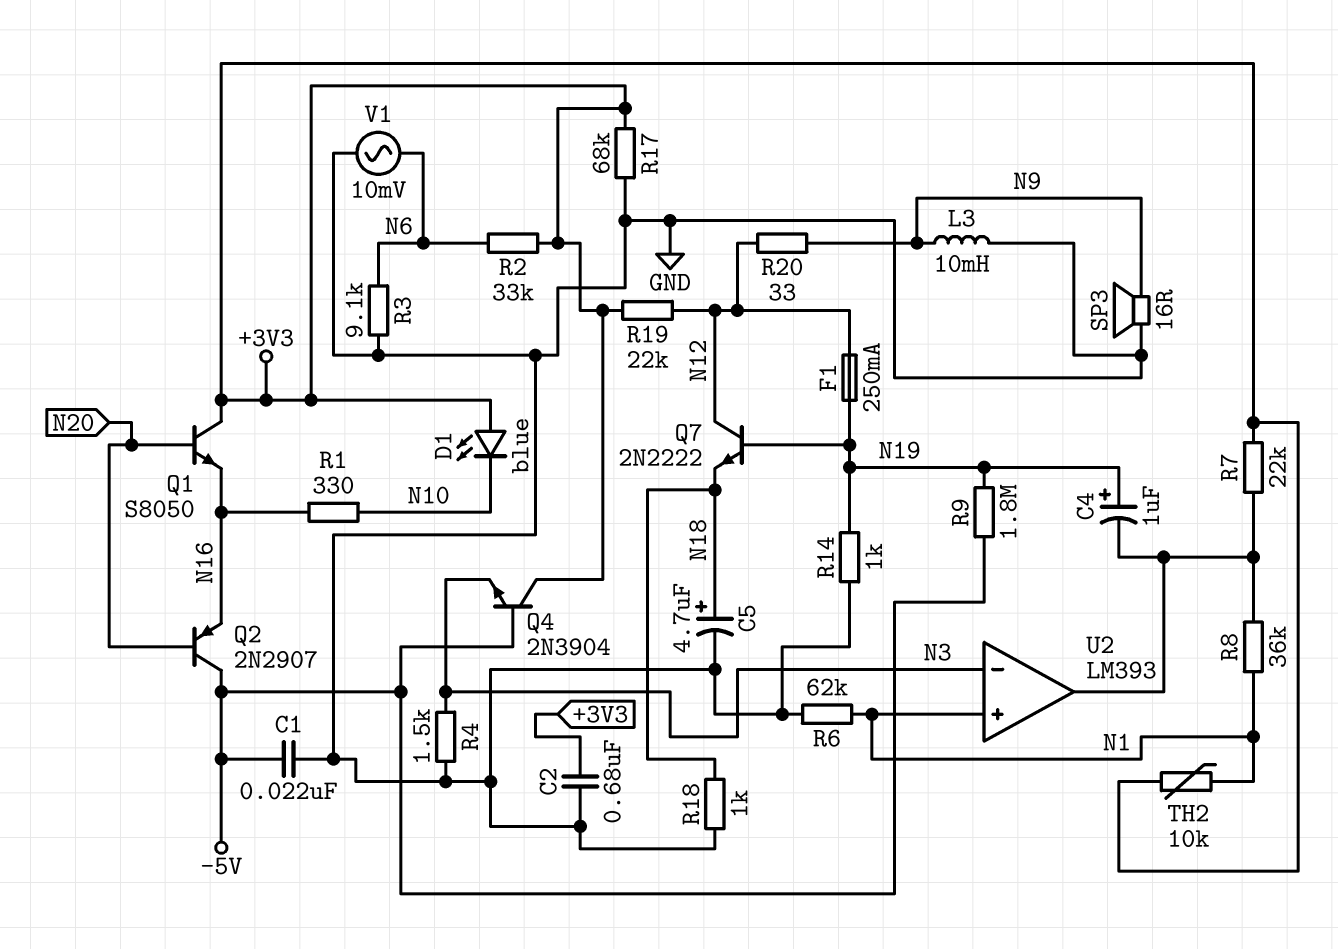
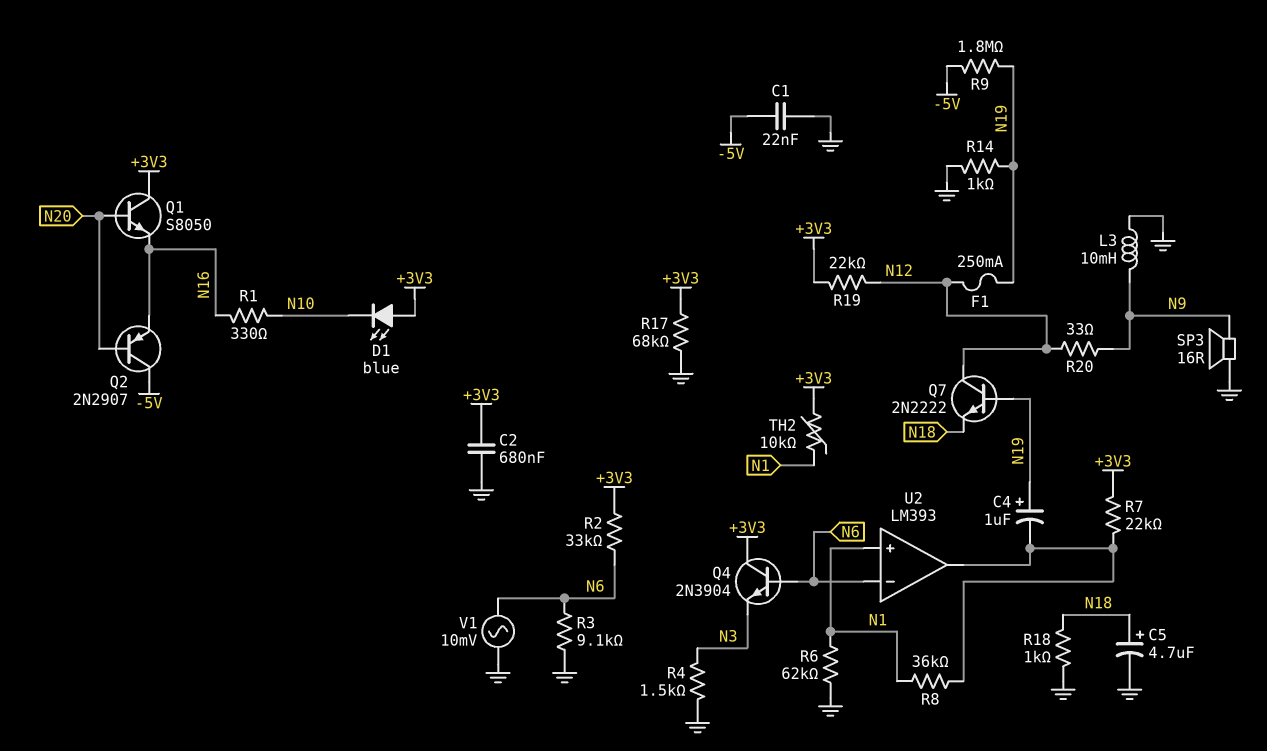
Q4: NPN 2N3904 (B -5V, C +3V3, E N3) -> NPN 2N3904 (B N6, C +3V3, E N3)
U2 pin in-: N3 -> N6

